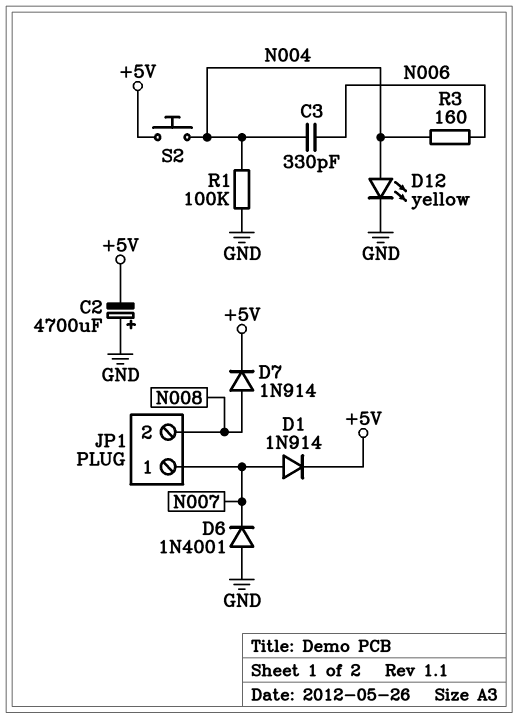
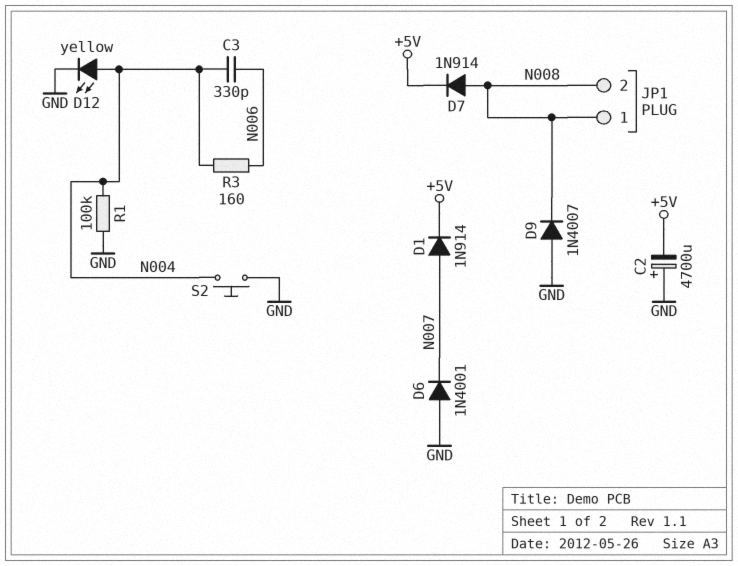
D9: none -> diode 1N4007 (A GND, K N008)
JP1 pin 1: N007 -> N008
S2: button (+5V, N004) -> button (GND, N004)

